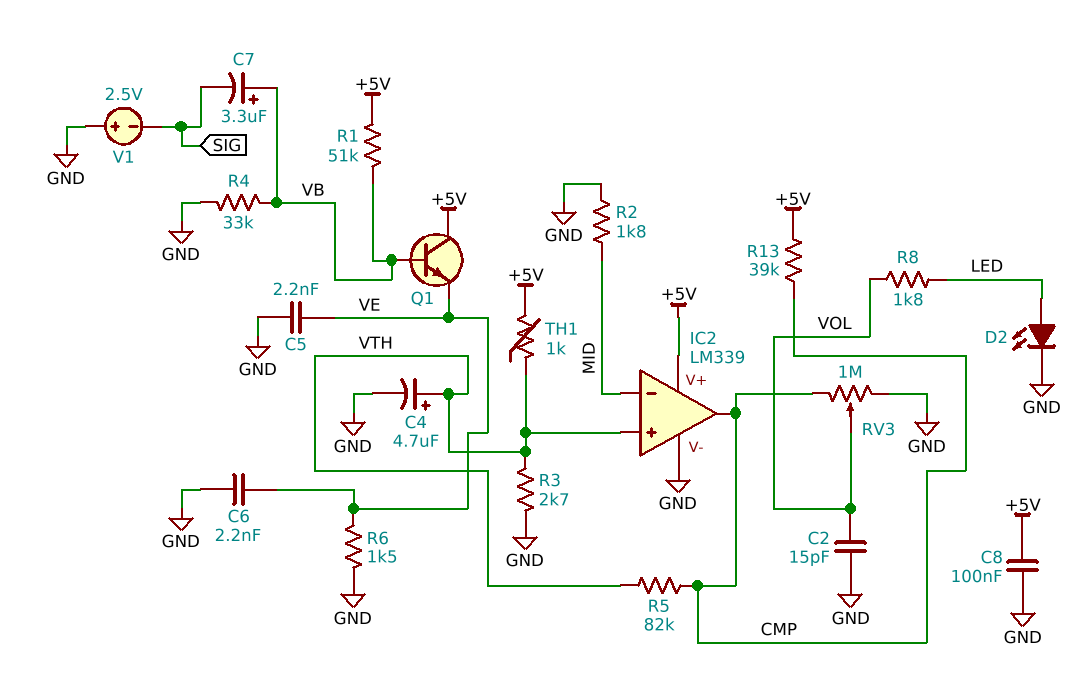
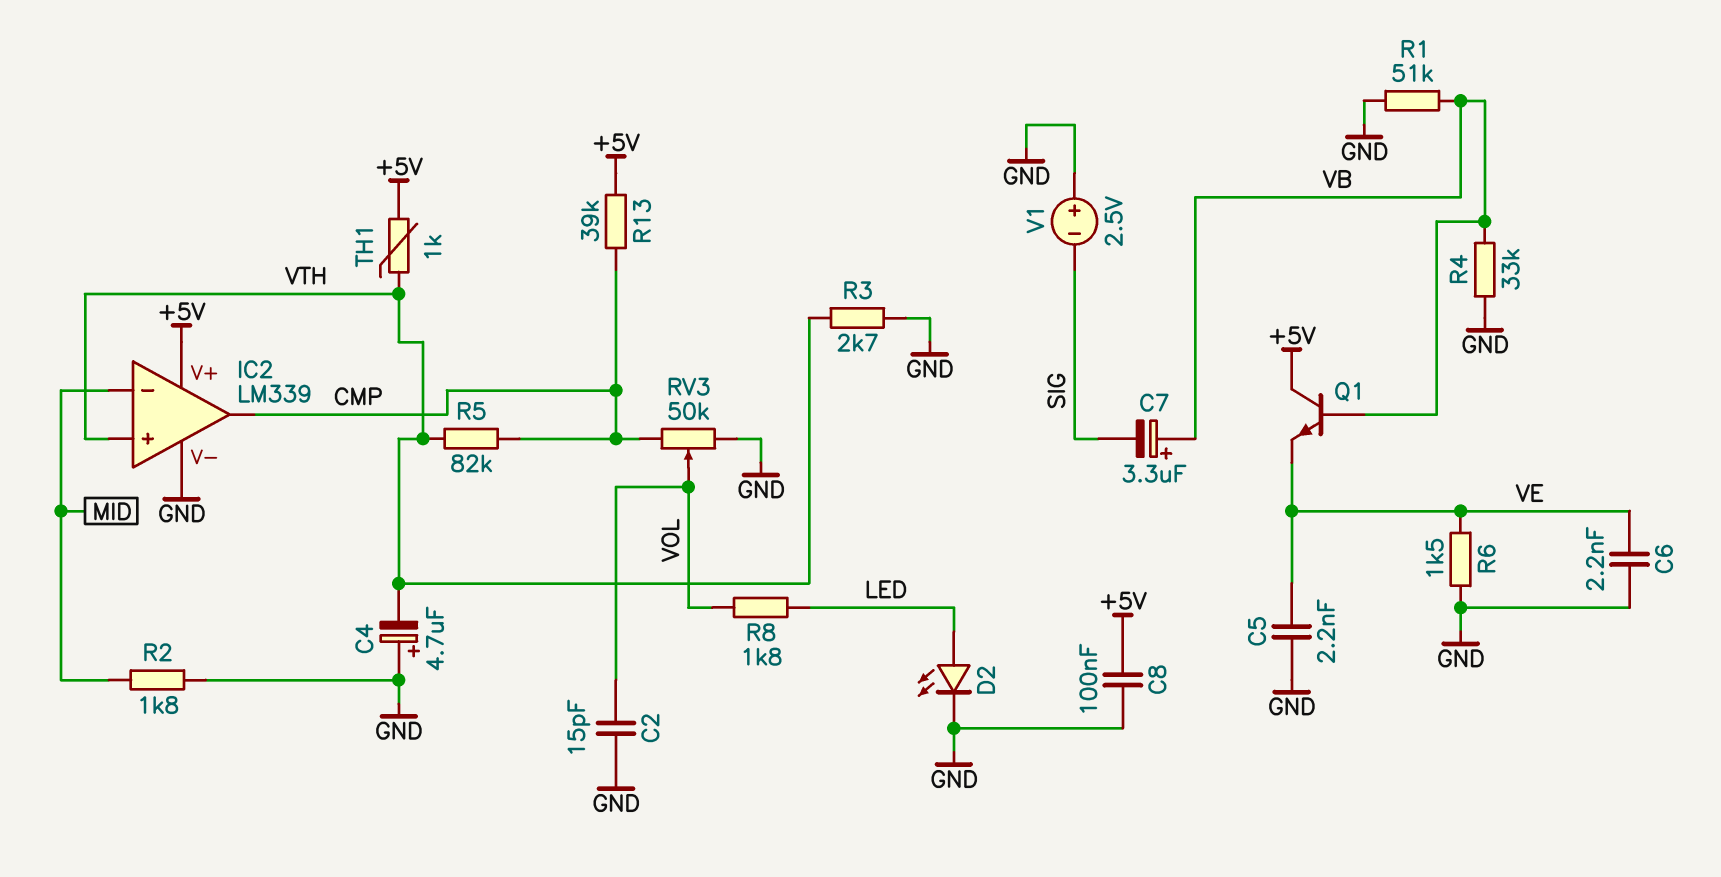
C4: 4.7uF (plus VTH, minus GND) -> 4.7uF (plus GND, minus VTH)
R1: 51k (+5V, VB) -> 51k (GND, VB)
RV3: 1M (CMP, GND, wiper VOL) -> 50k (CMP, GND, wiper VOL)

